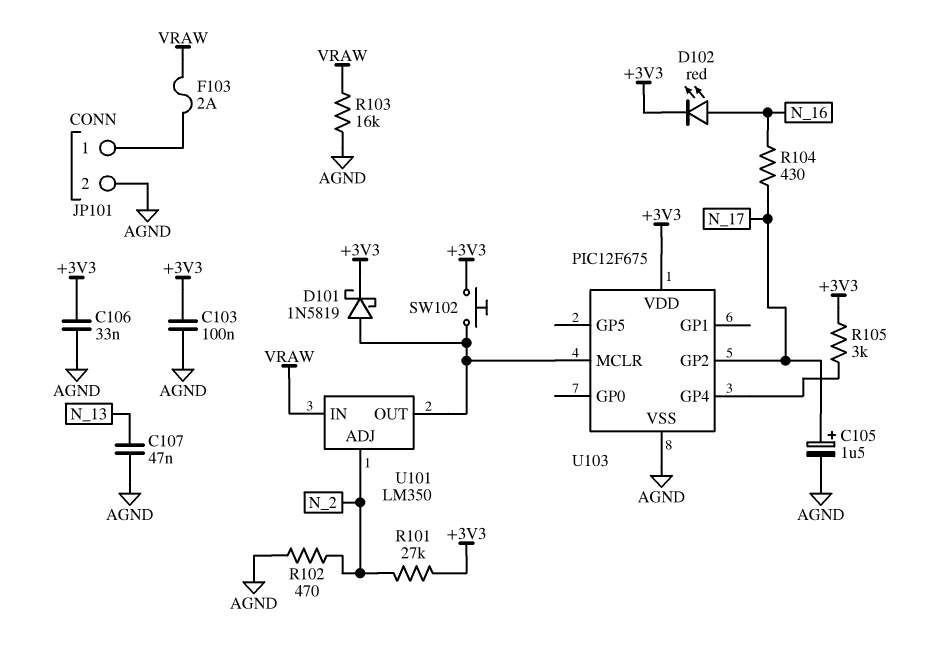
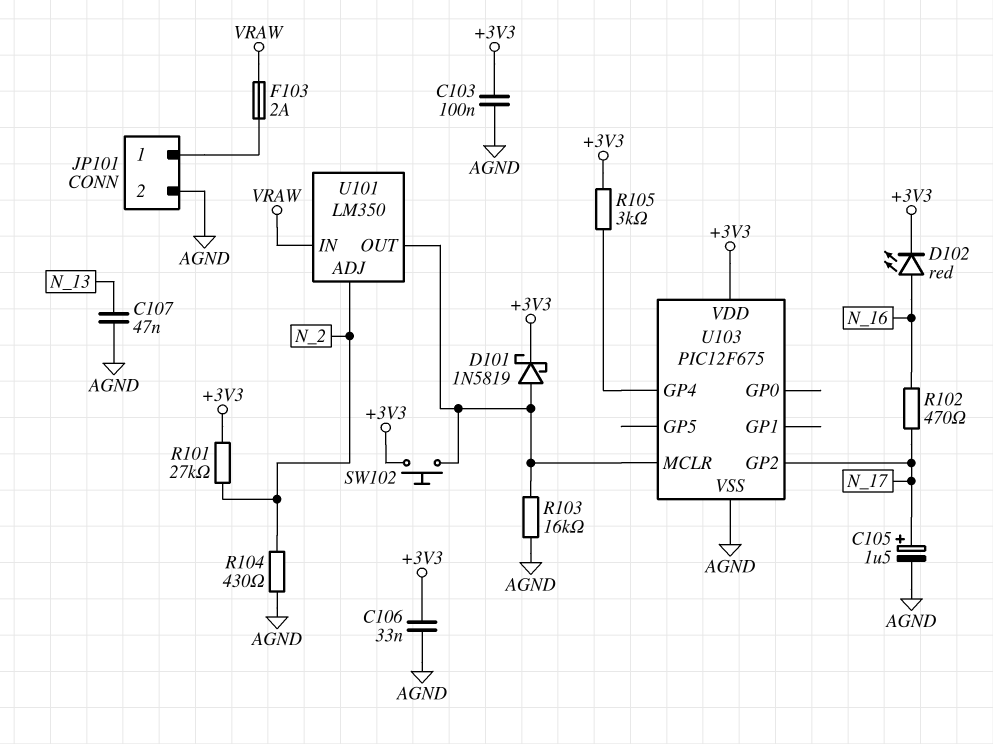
R102: 470 (AGND, N_2) -> 470 (N_16, N_17)
R103: 16k (AGND, VRAW) -> 16k (AGND, U101/OUT)
R104: 430 (N_16, N_17) -> 430 (AGND, N_2)

